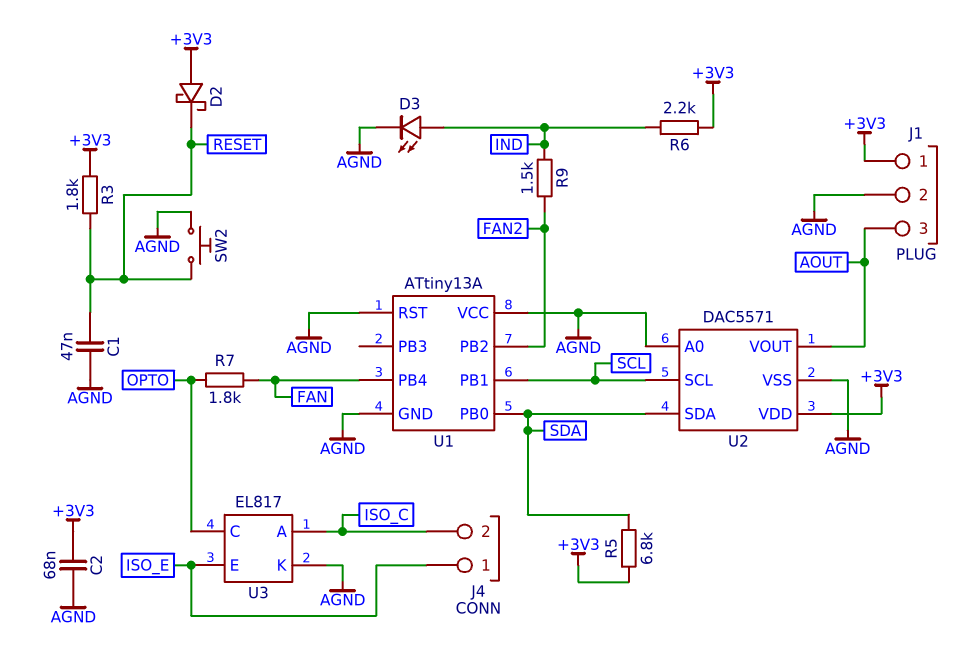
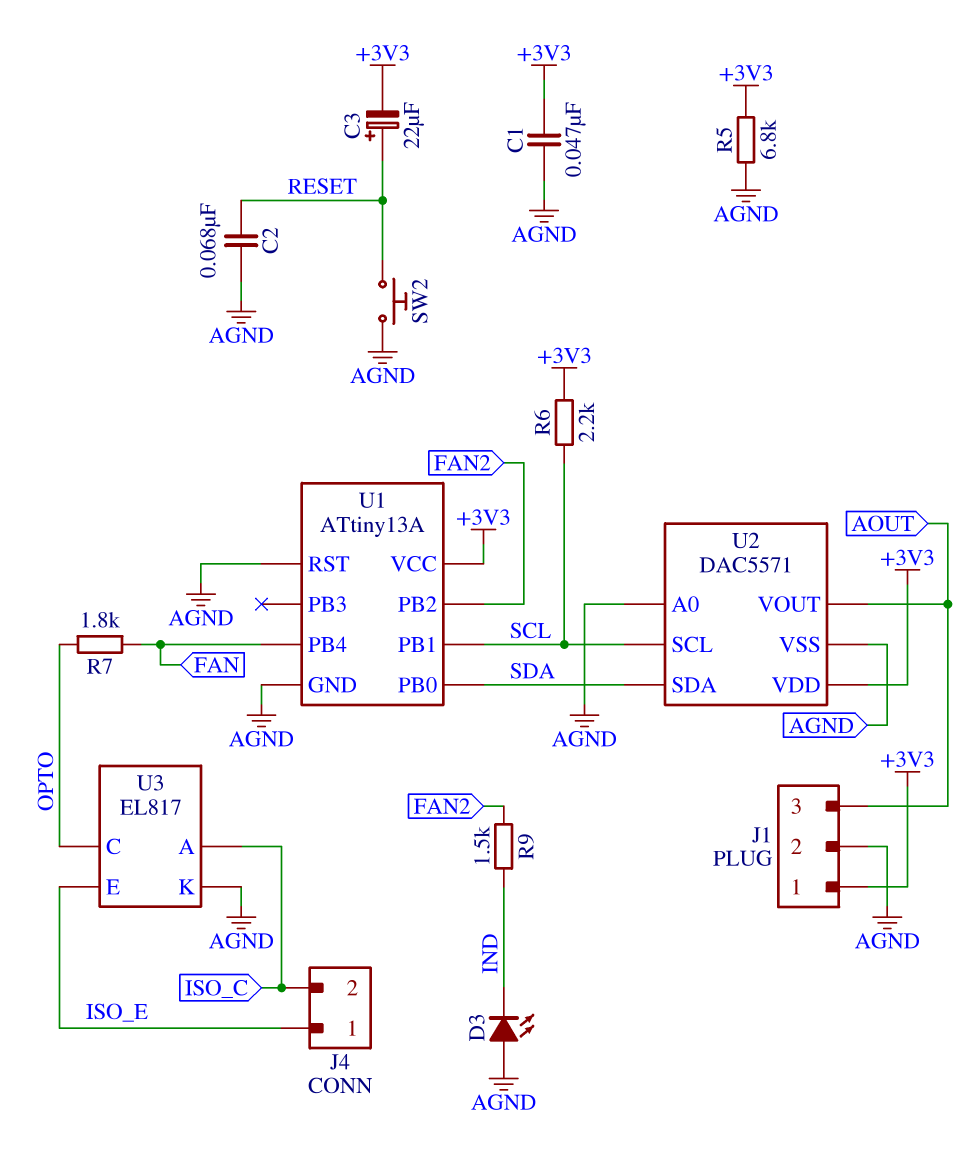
C1: 47nF (AGND, RESET) -> 47nF (+3V3, AGND)
C2: 68nF (+3V3, AGND) -> 68nF (AGND, RESET)
C3: none -> 22uF (plus RESET, minus +3V3)
D2: schottky (A +3V3, K RESET) -> none
D3: LED (A IND, K AGND) -> LED (A AGND, K IND)
R3: 1.8k (+3V3, RESET) -> none
R5: 6.8k (+3V3, SDA) -> 6.8k (+3V3, AGND)
R6: 2.2k (+3V3, IND) -> 2.2k (+3V3, SCL)
U1 pin VCC: AGND -> +3V3

